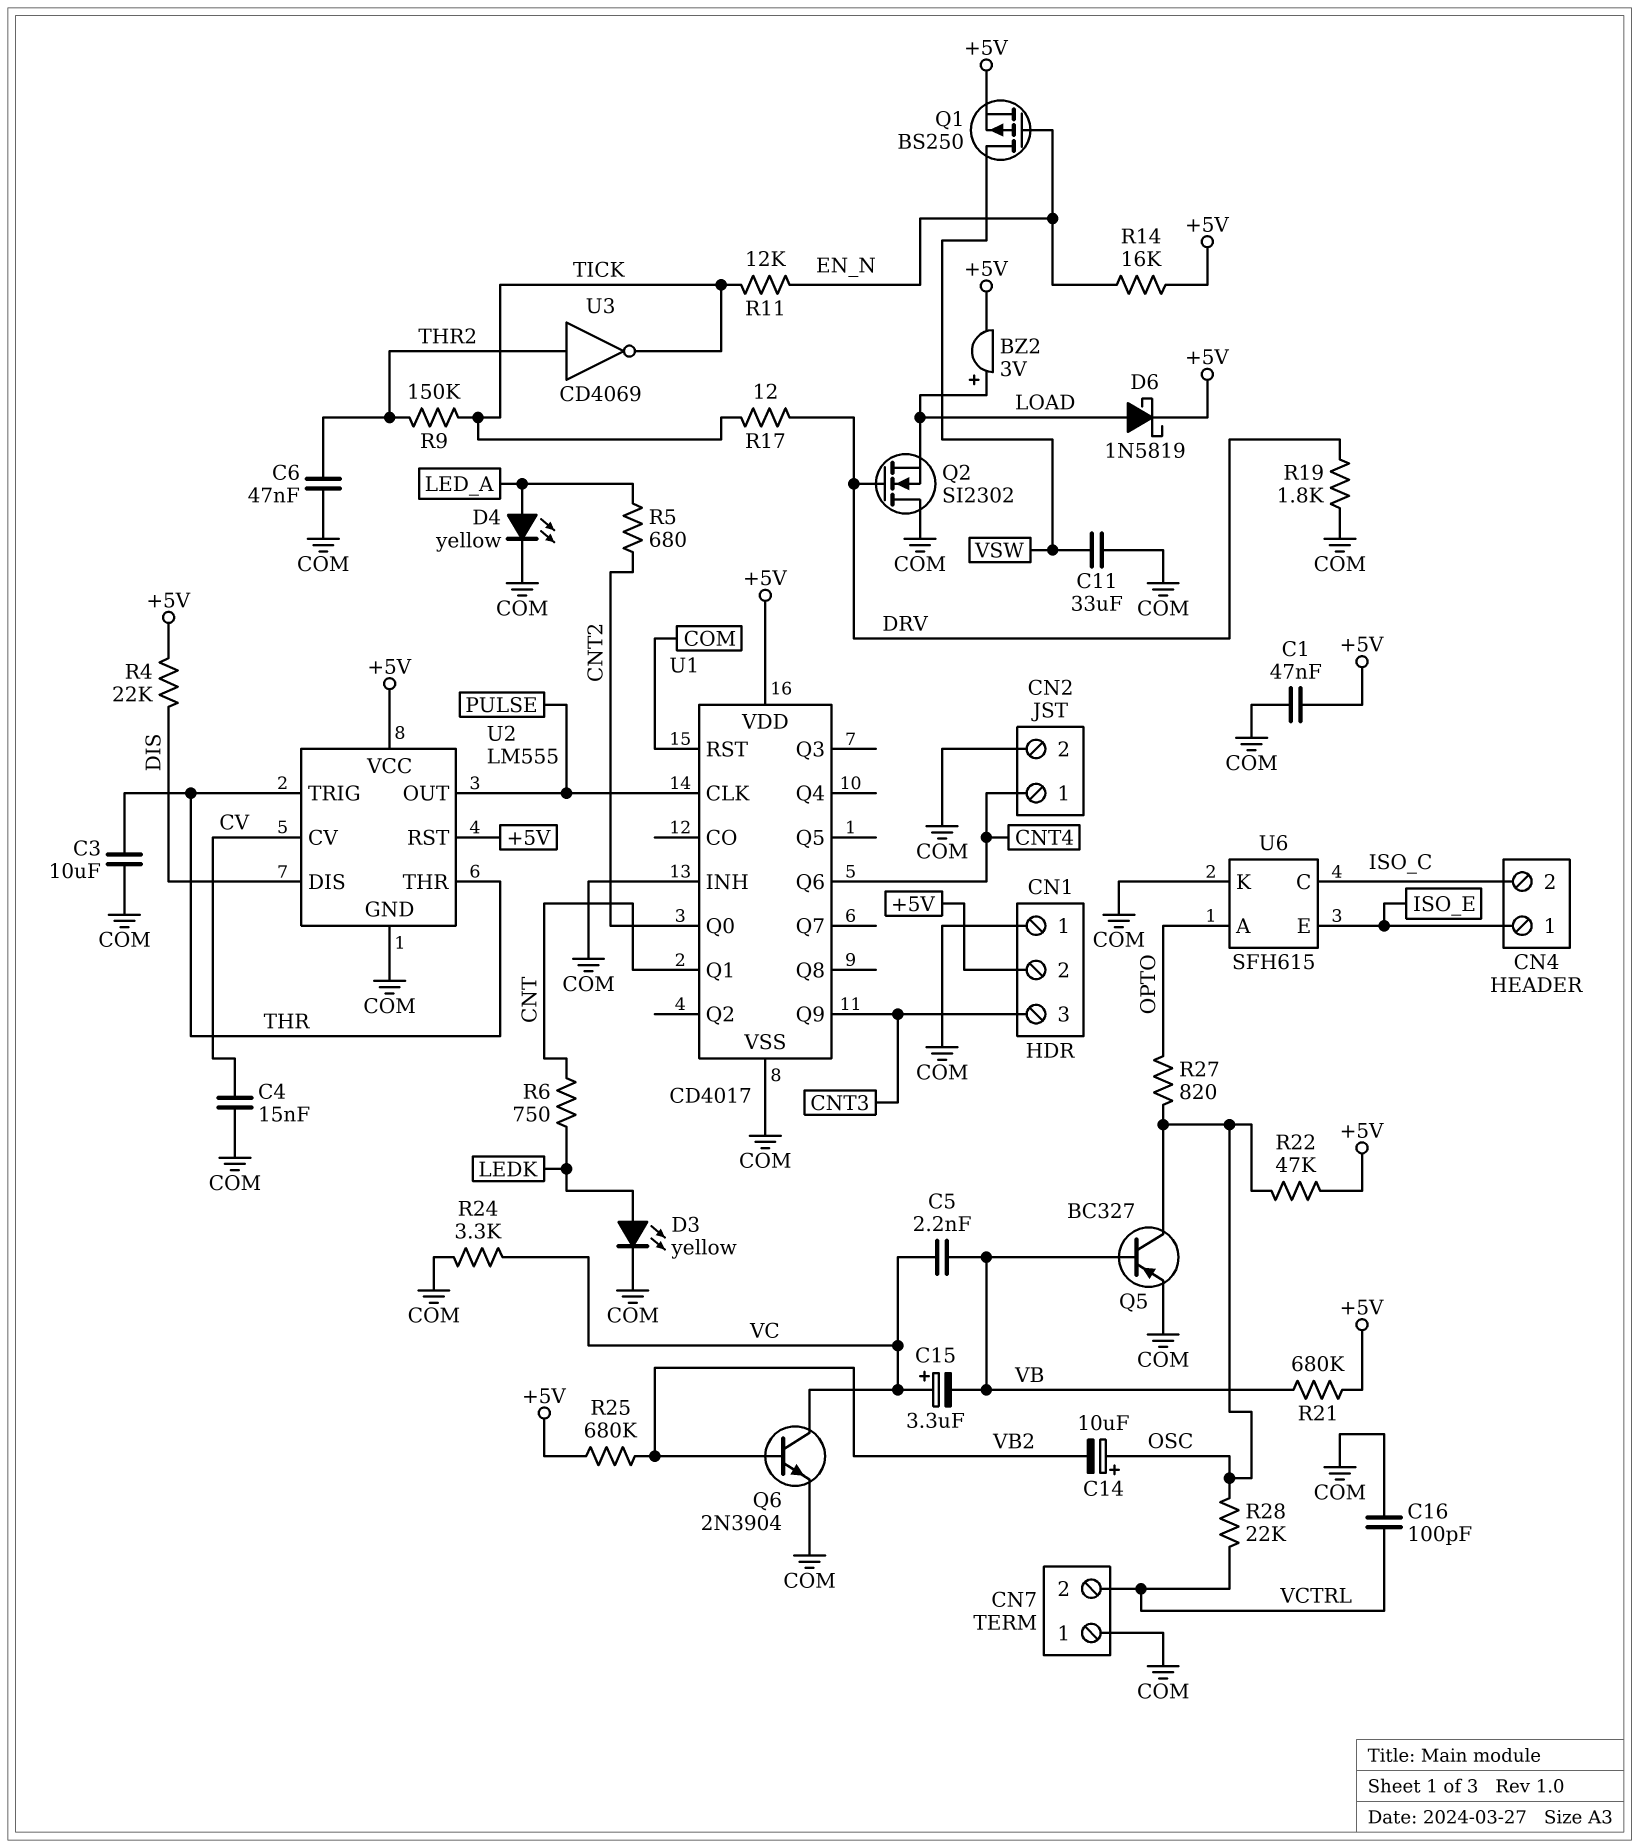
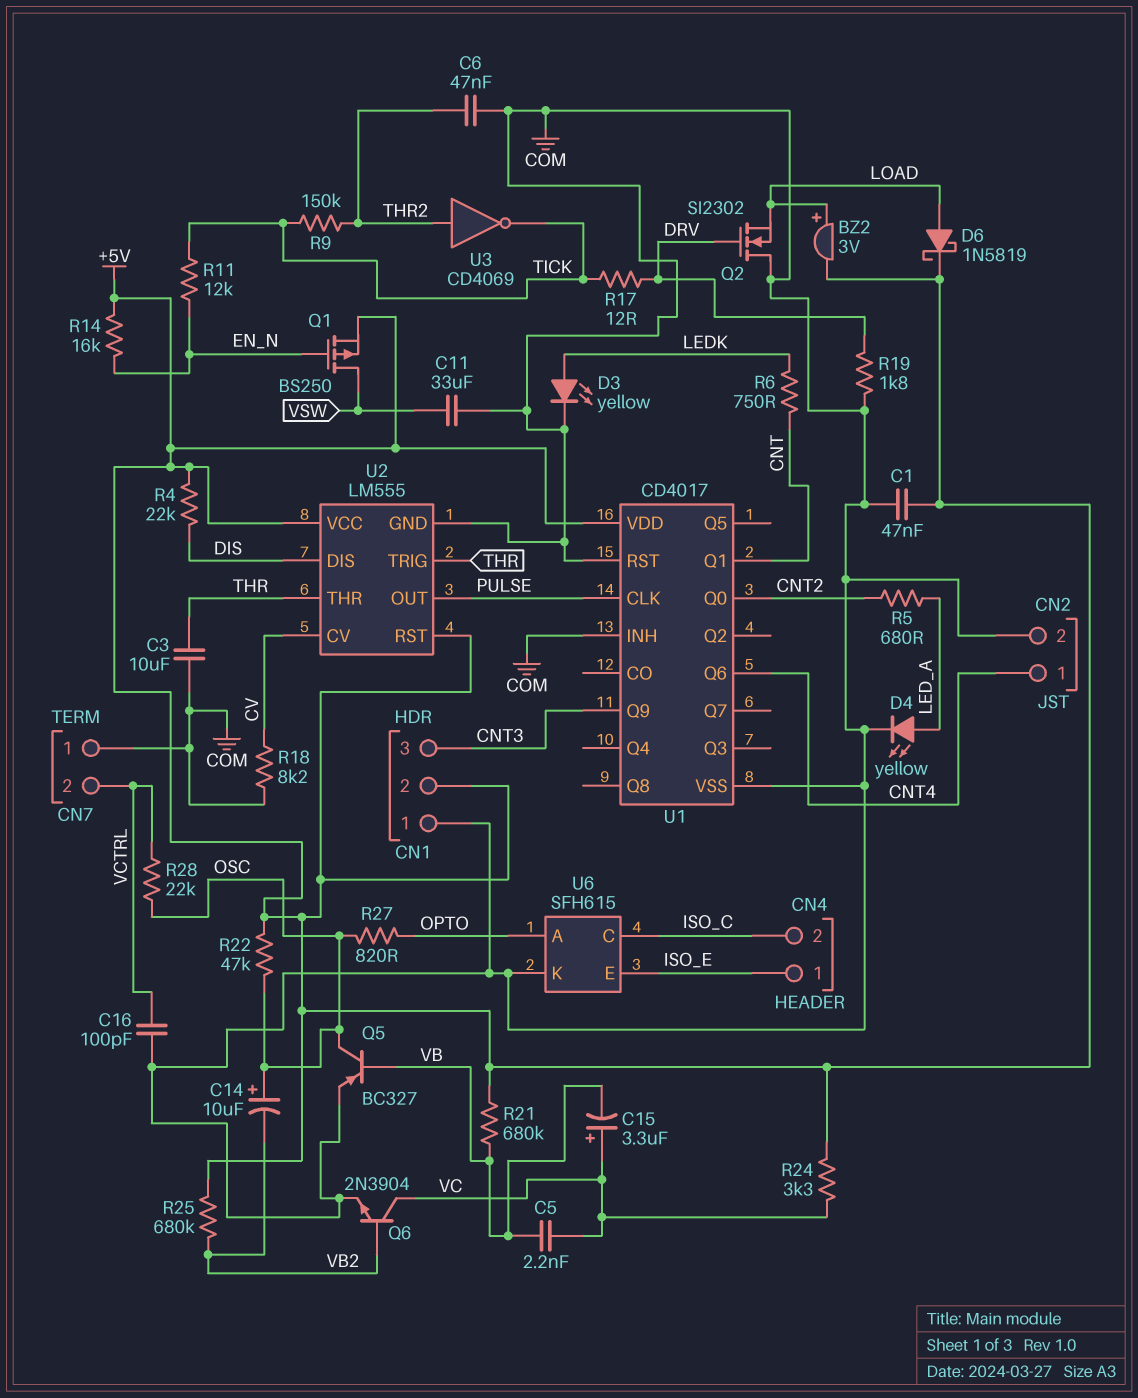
C4: 15nF (COM, CV) -> none
R18: none -> 8.2k (COM, CV)
R24: 3.3k (COM, VC) -> 3.3k (+5V, VC)

